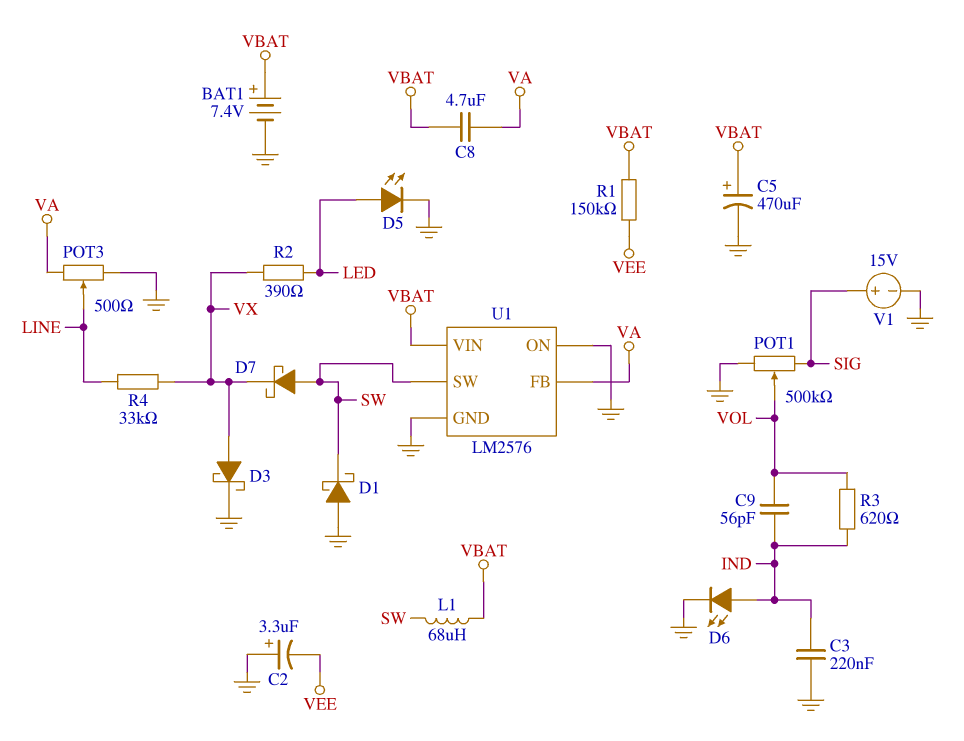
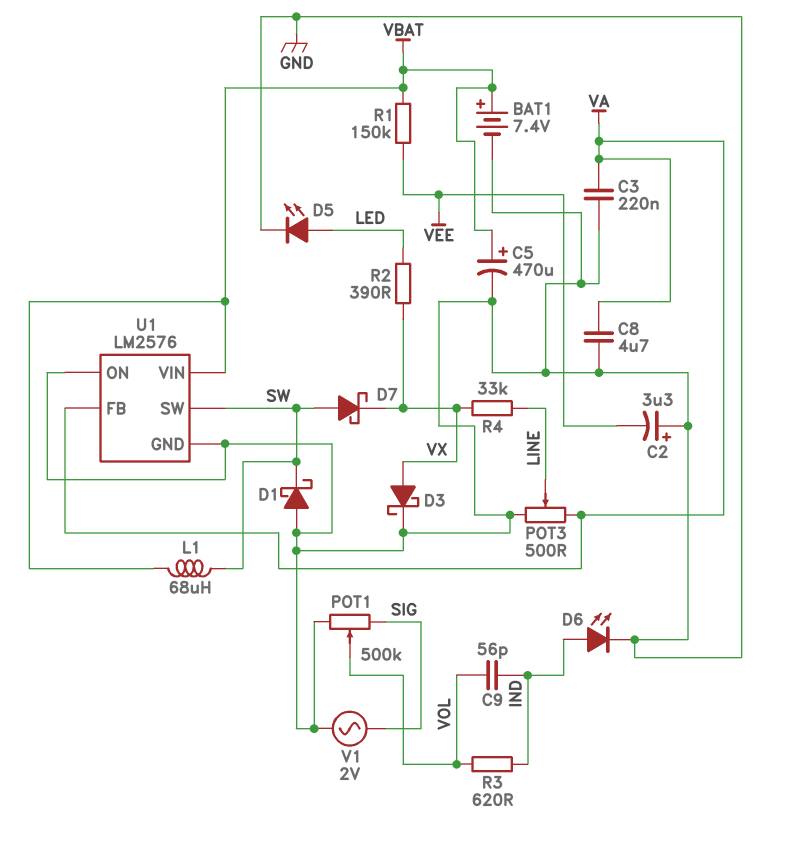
C3: 220nF (GND, IND) -> 220nF (GND, VA)
C8: 4.7uF (VA, VBAT) -> 4.7uF (GND, VA)
V1: 15V (plus SIG, minus GND) -> AC 2V (GND, SIG)

